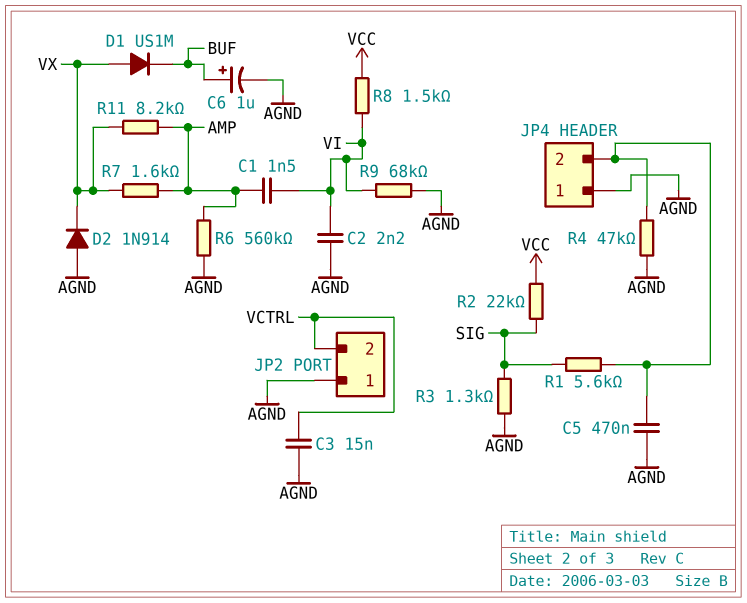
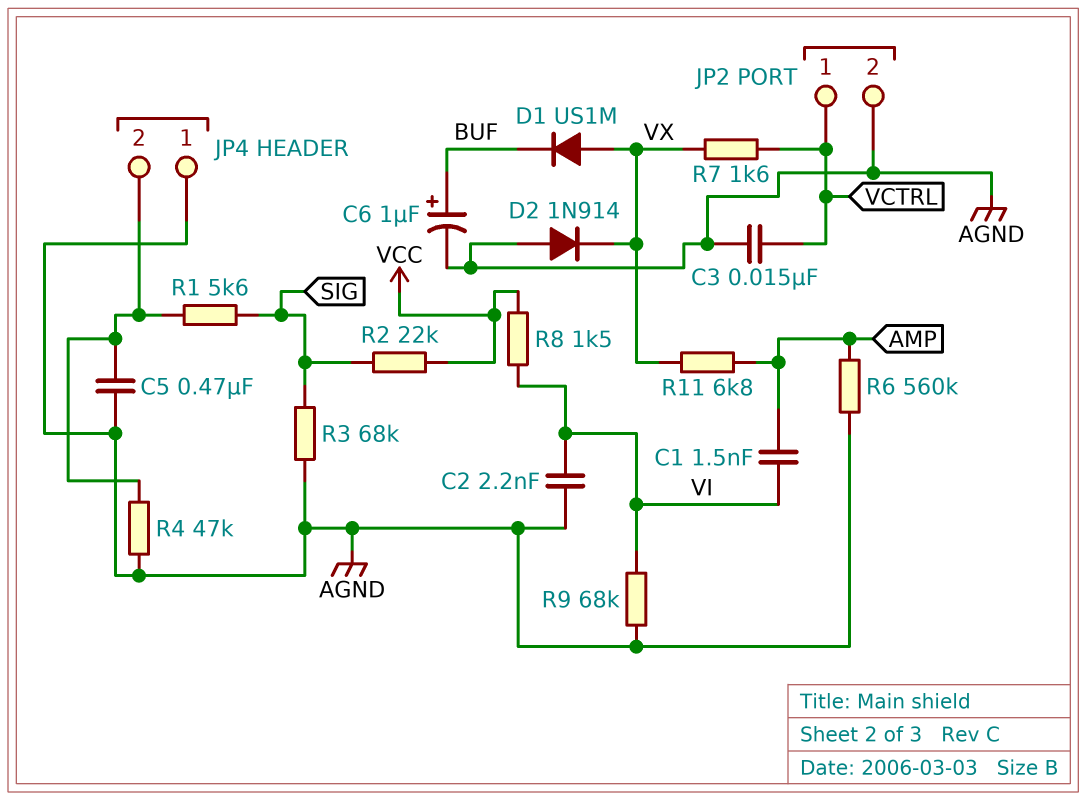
JP2 pin 1: AGND -> VCTRL
JP2 pin 2: VCTRL -> AGND
R3: 1.3k (AGND, SIG) -> 68k (AGND, SIG)
R7: 1.6k (AMP, VX) -> 1.6k (VCTRL, VX)
R11: 8.2k (AMP, VX) -> 6.8k (AMP, VX)

